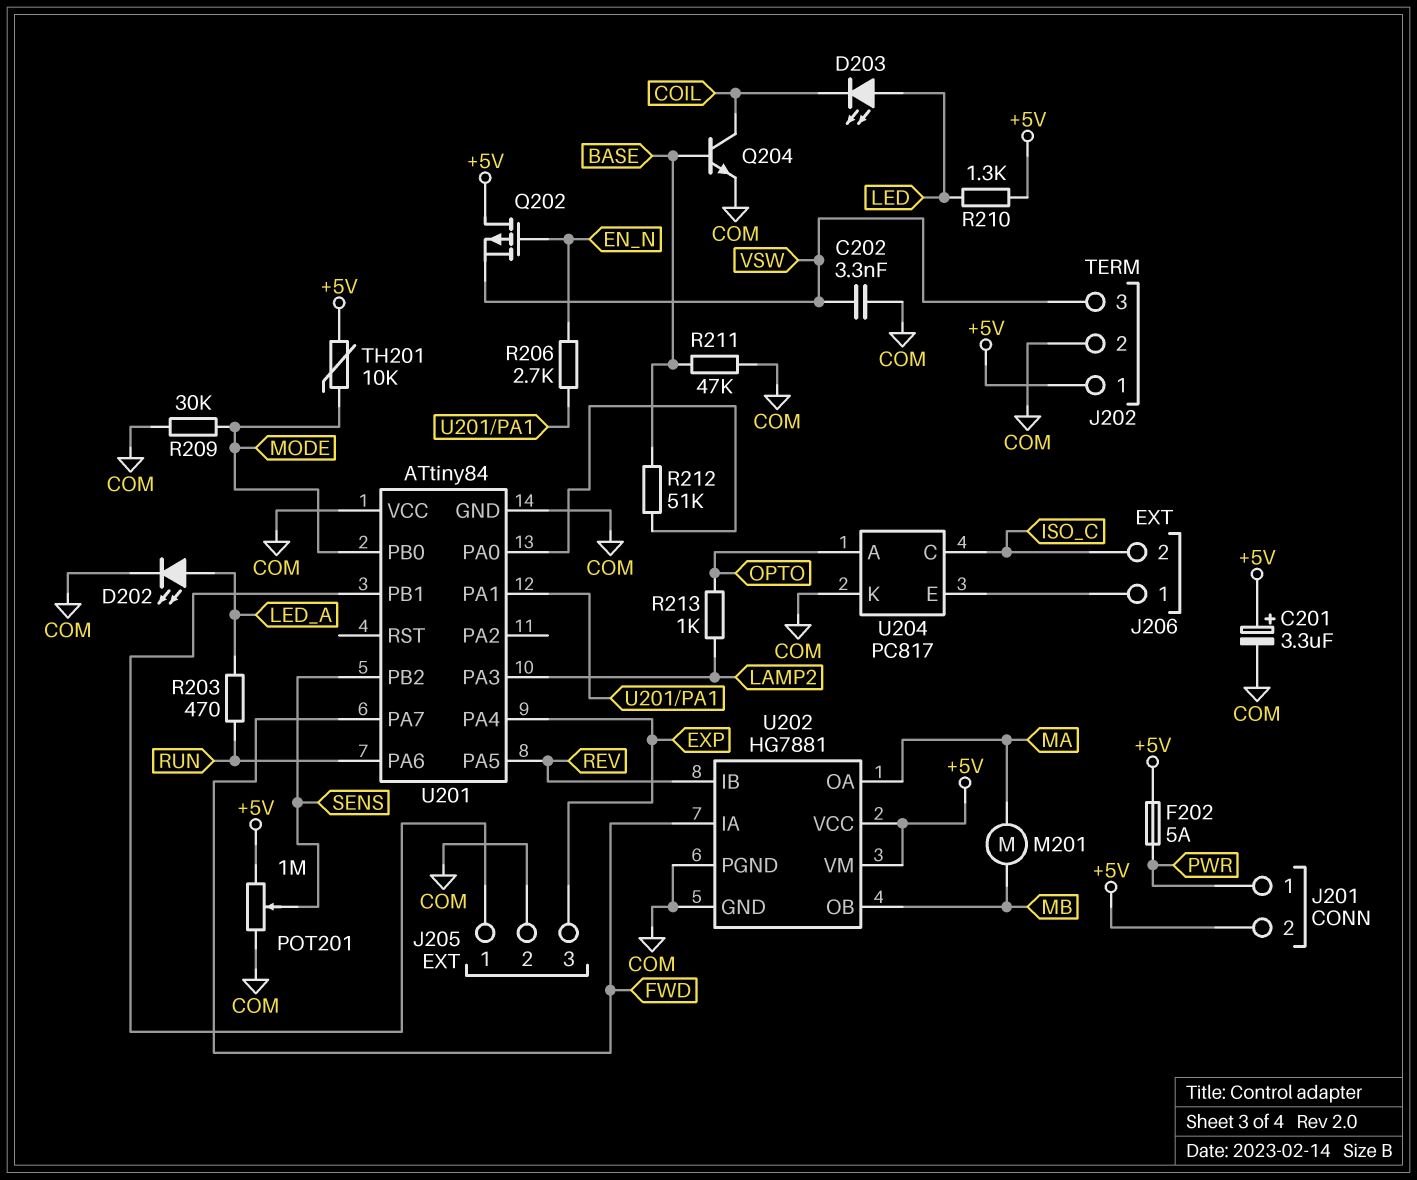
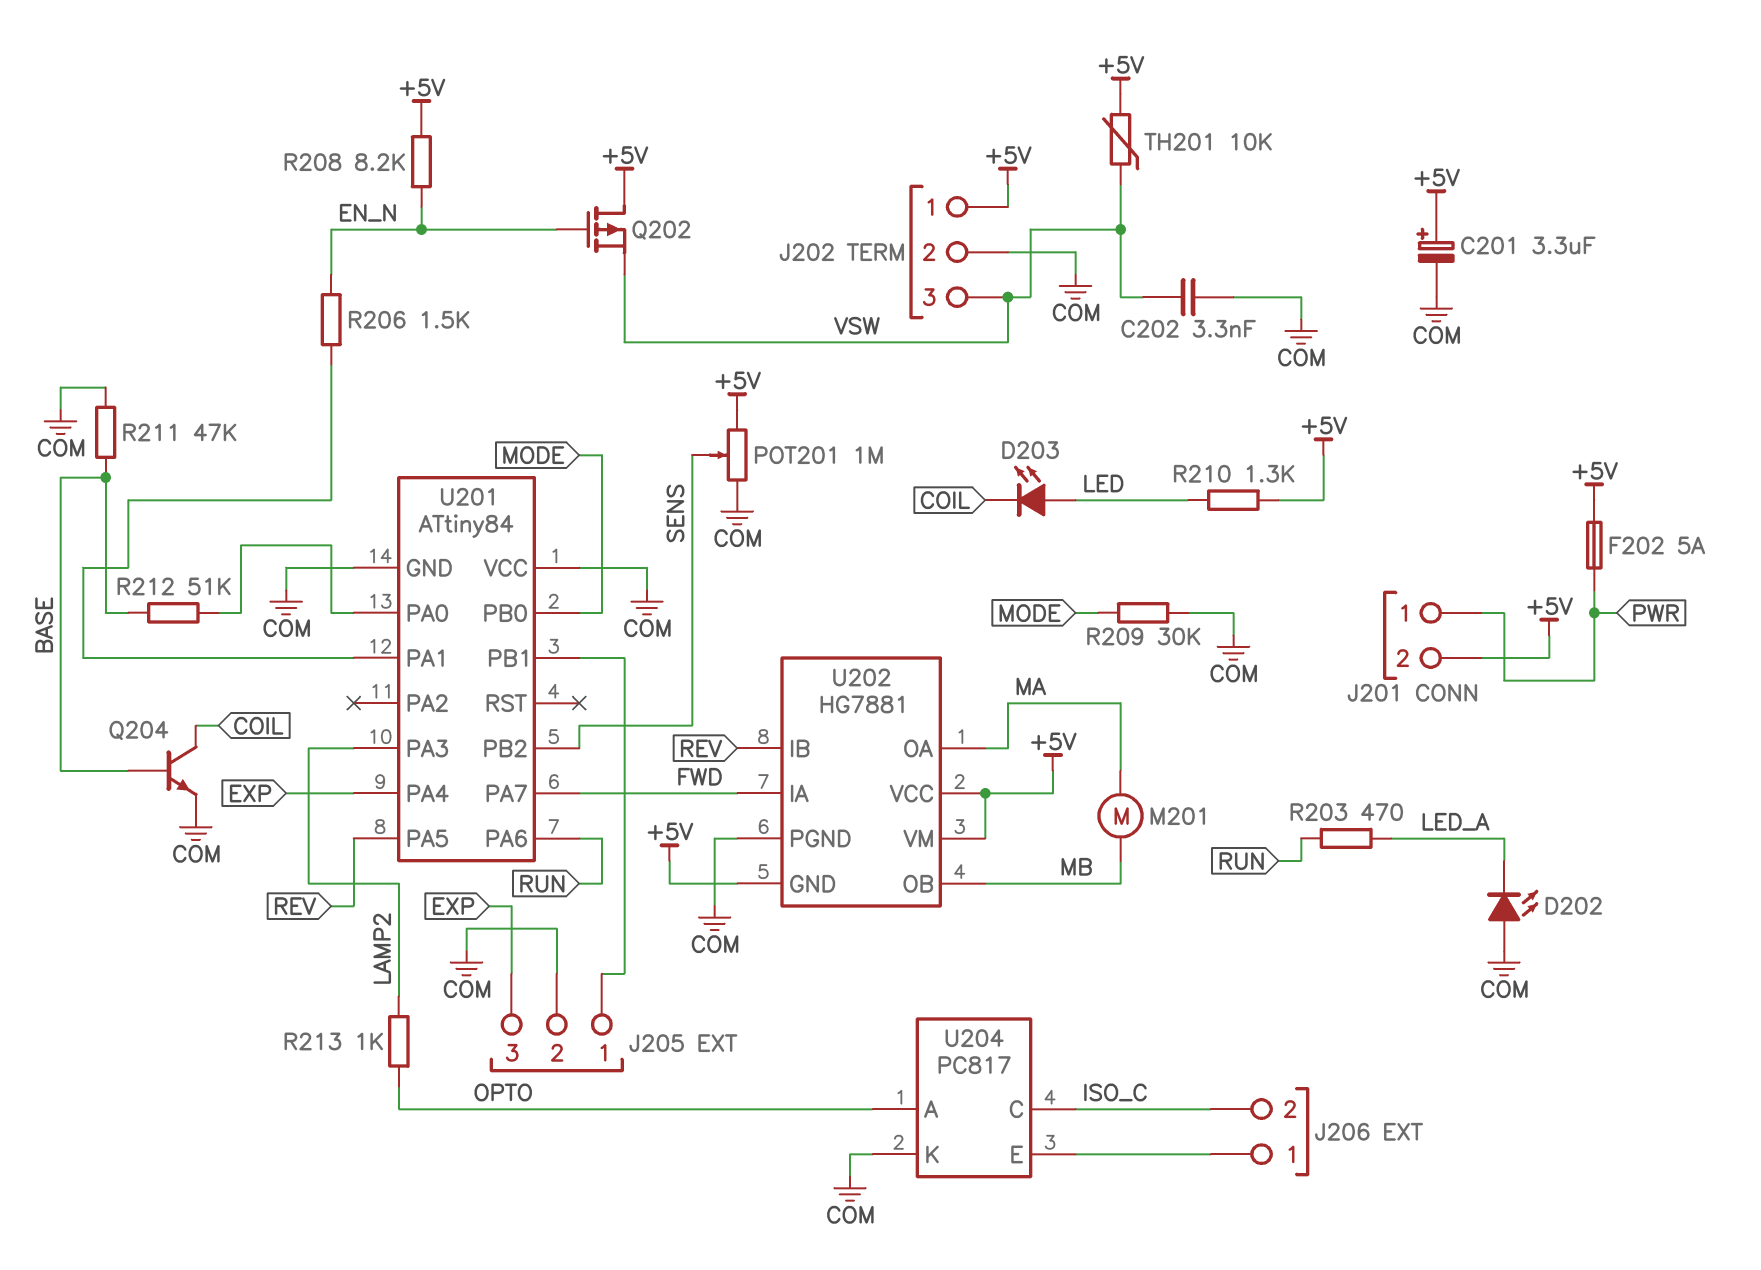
D202: LED (A LED_A, K COM) -> LED (A COM, K LED_A)
R206: 2.7k (EN_N, U201/PA1) -> 1.5k (EN_N, U201/PA1)
R208: none -> 8.2k (+5V, EN_N)
TH201: 10k (+5V, MODE) -> 10k (+5V, VSW)
U202 pin GND: COM -> +5V

